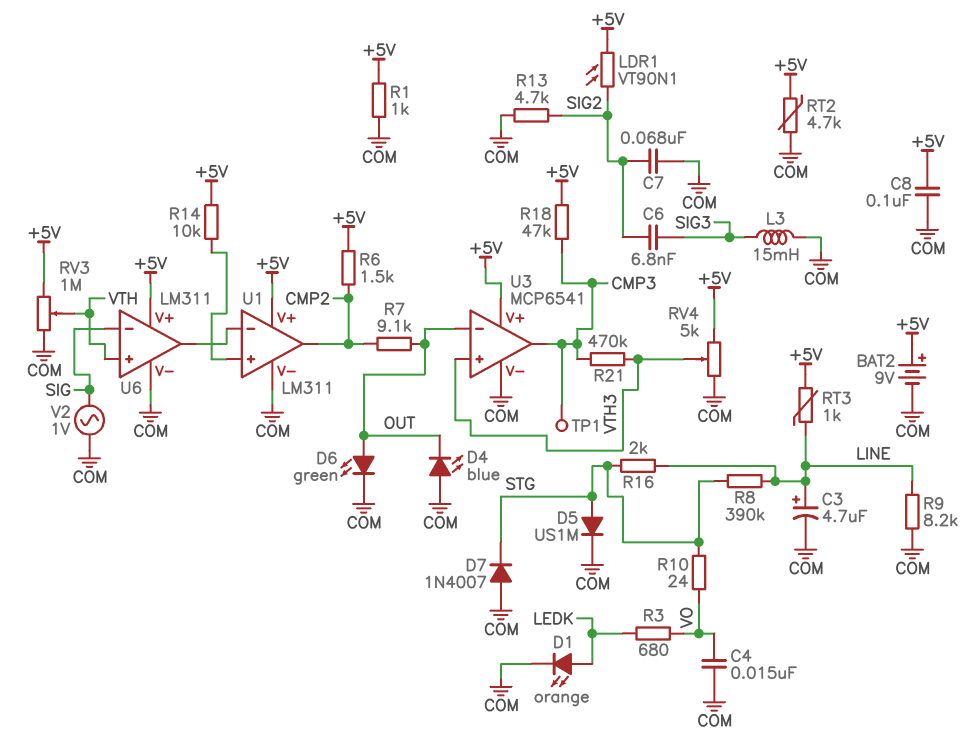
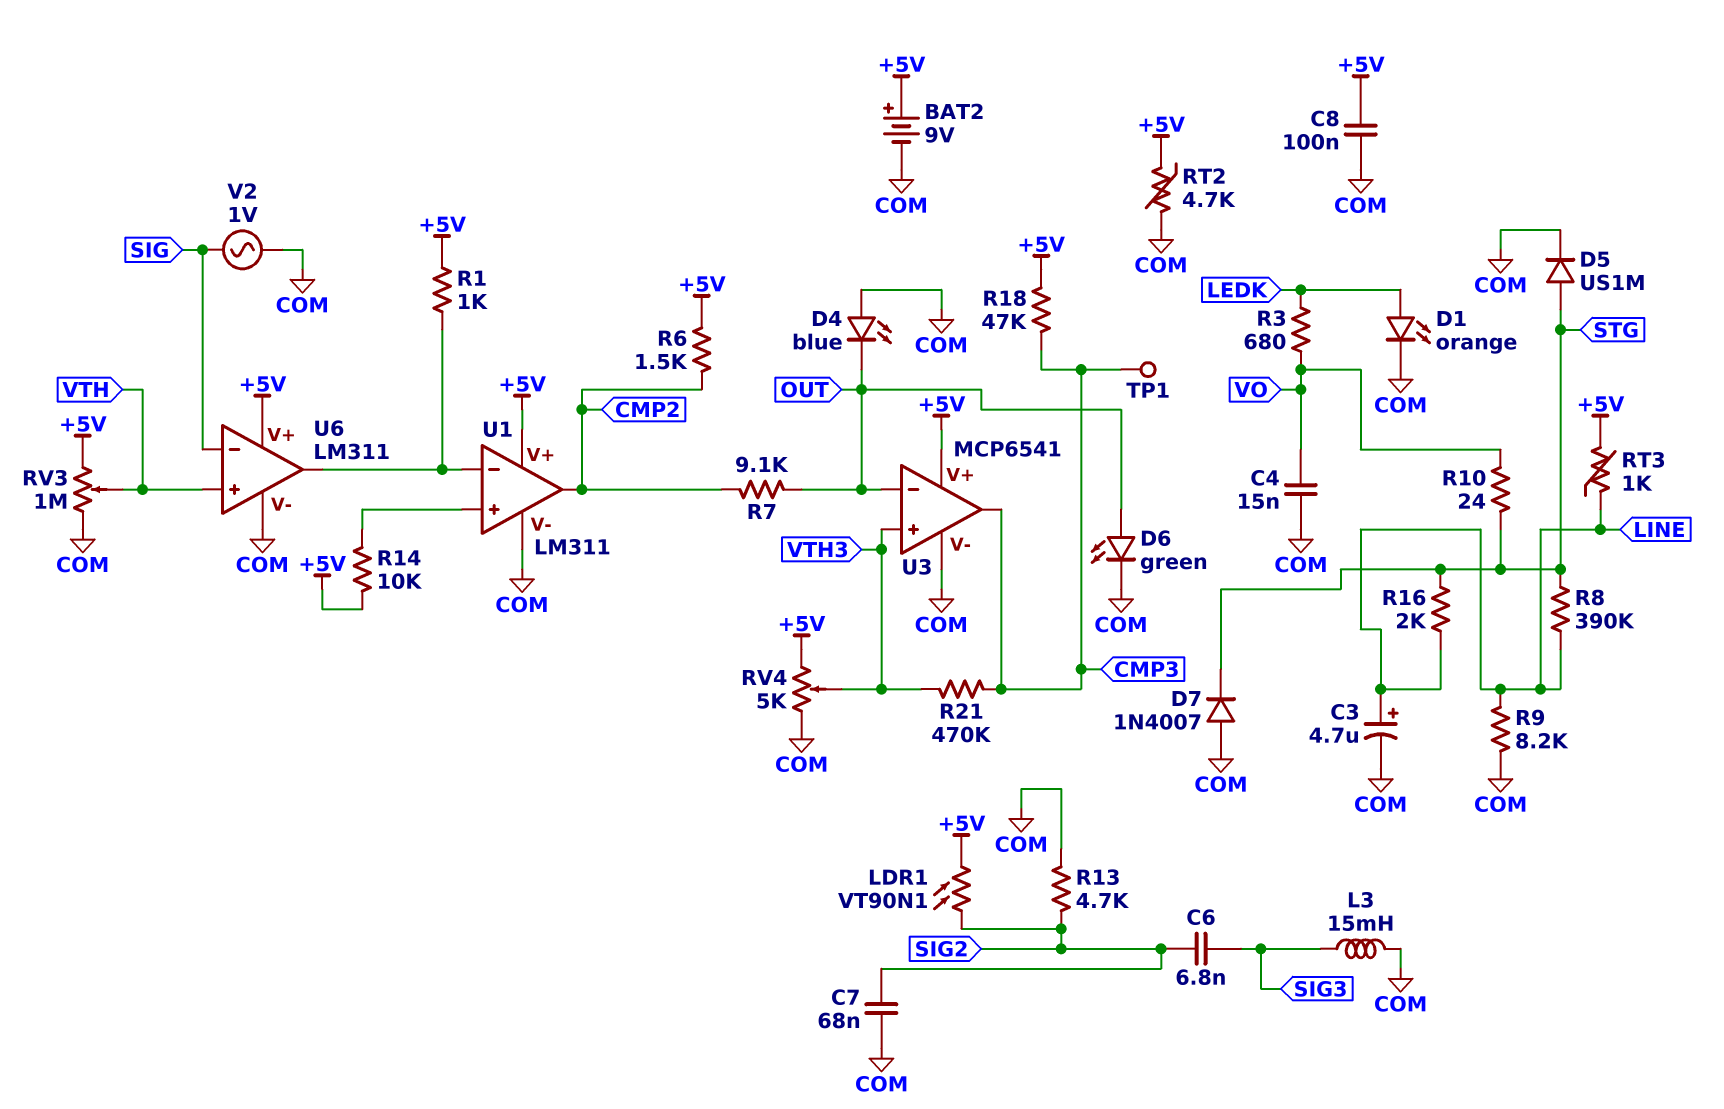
R1: 1k (+5V, COM) -> 1k (+5V, U1/in-)

